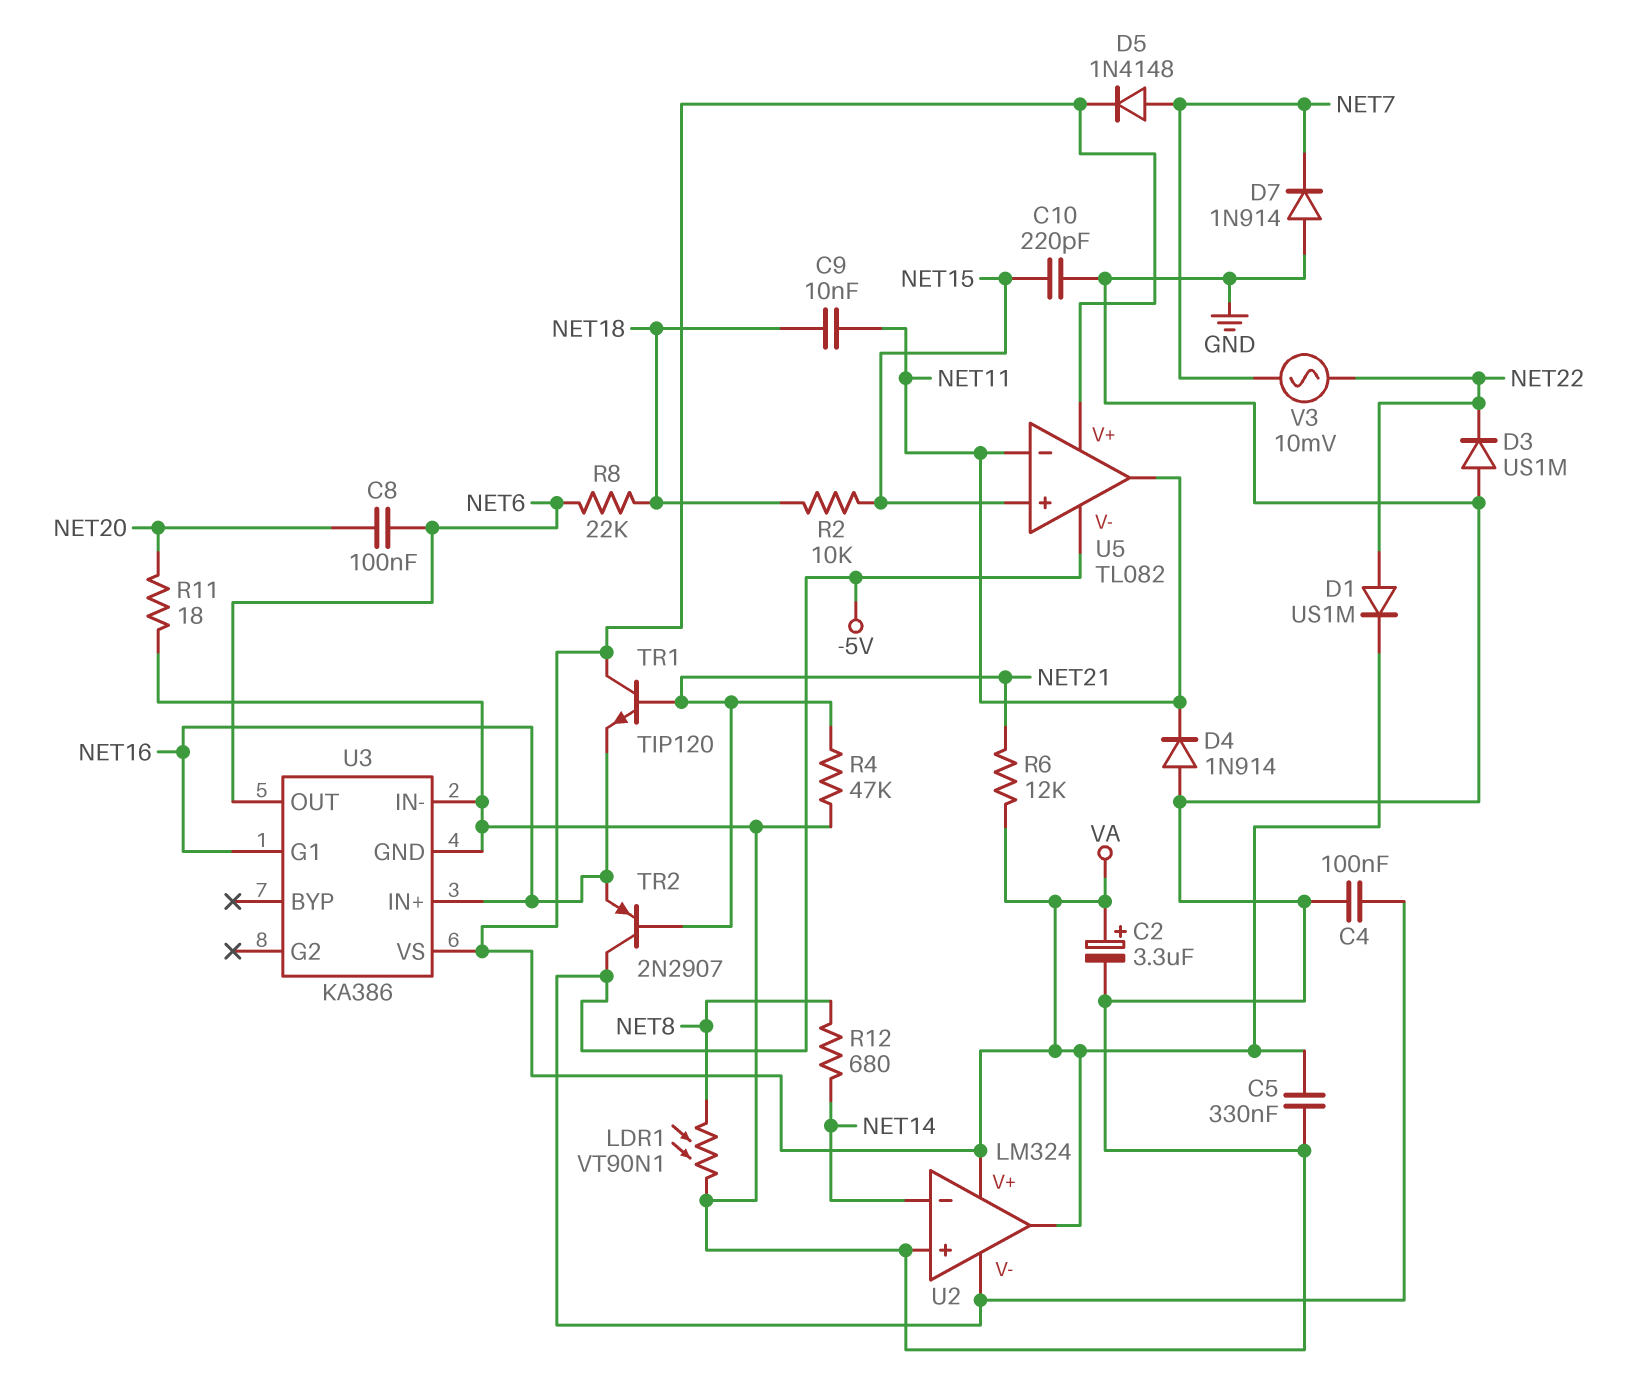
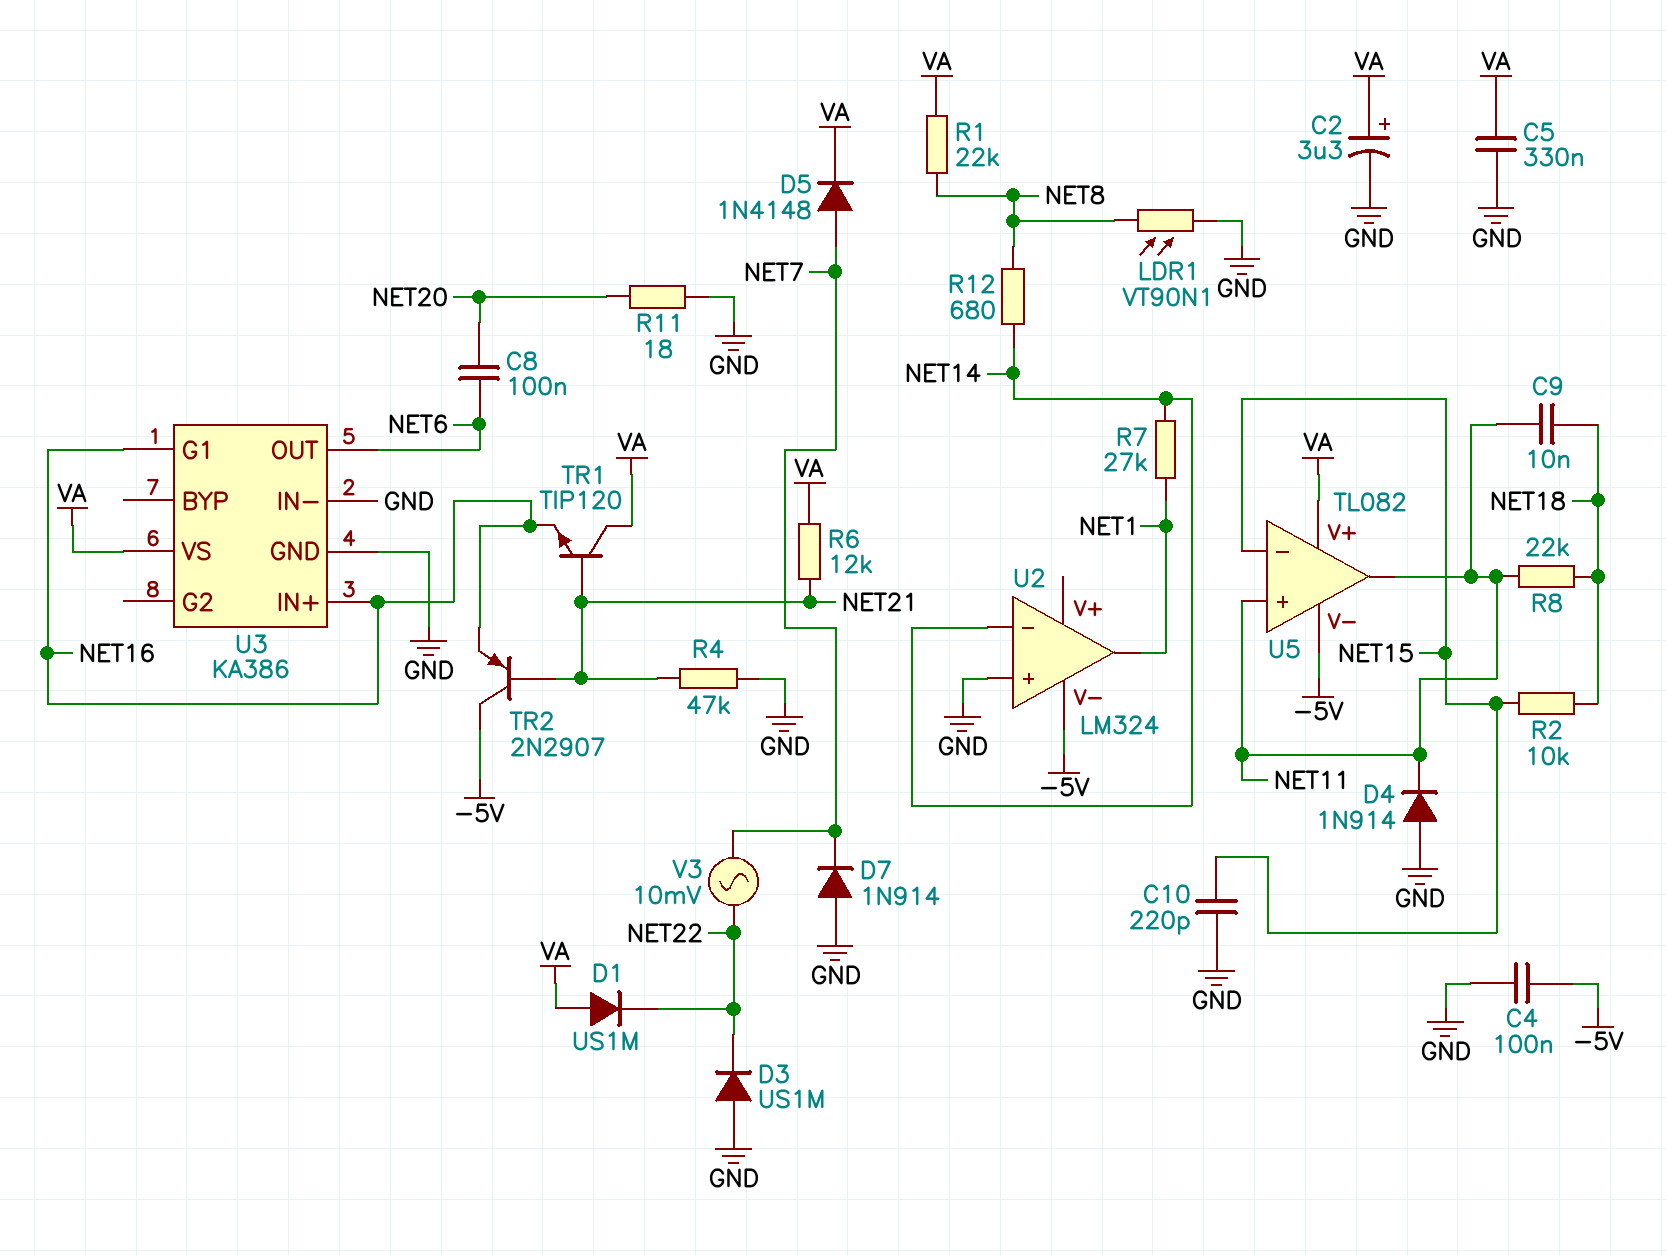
D1: diode US1M (A NET22, K VA) -> diode US1M (A VA, K NET22)
R1: none -> 22k (NET8, VA)
R7: none -> 27k (NET1, NET14)
R8: 22k (NET6, NET18) -> 22k (NET11, NET18)
U2 pin V+: VA -> none
U2 pin out: VA -> NET1
U5 pin in+: NET15 -> NET11
U5 pin in-: NET11 -> NET15

